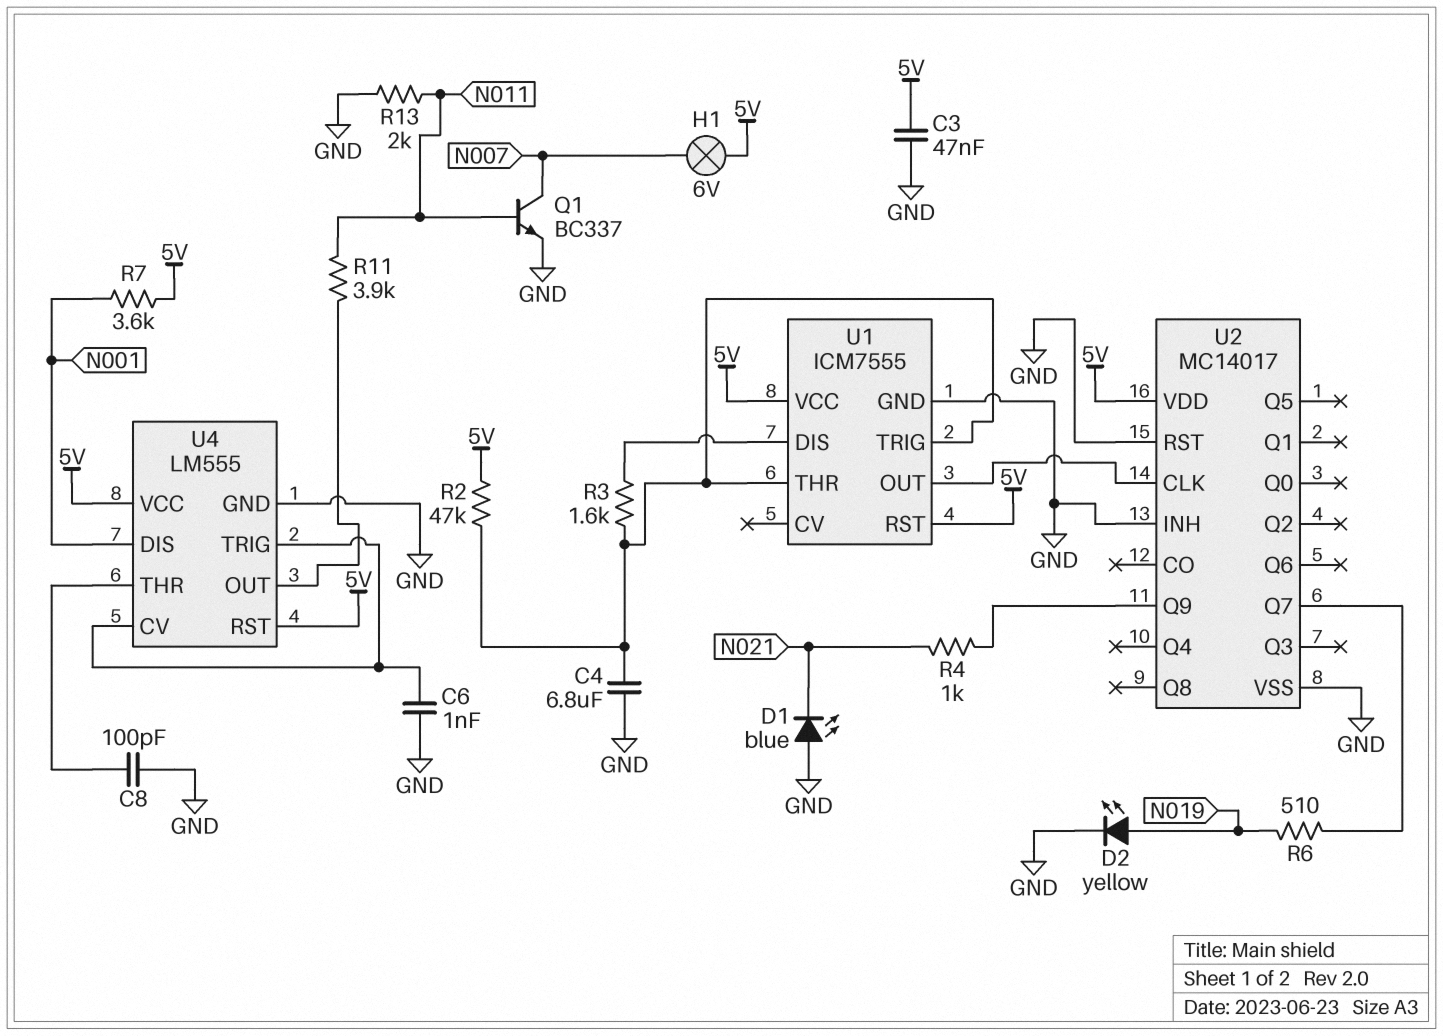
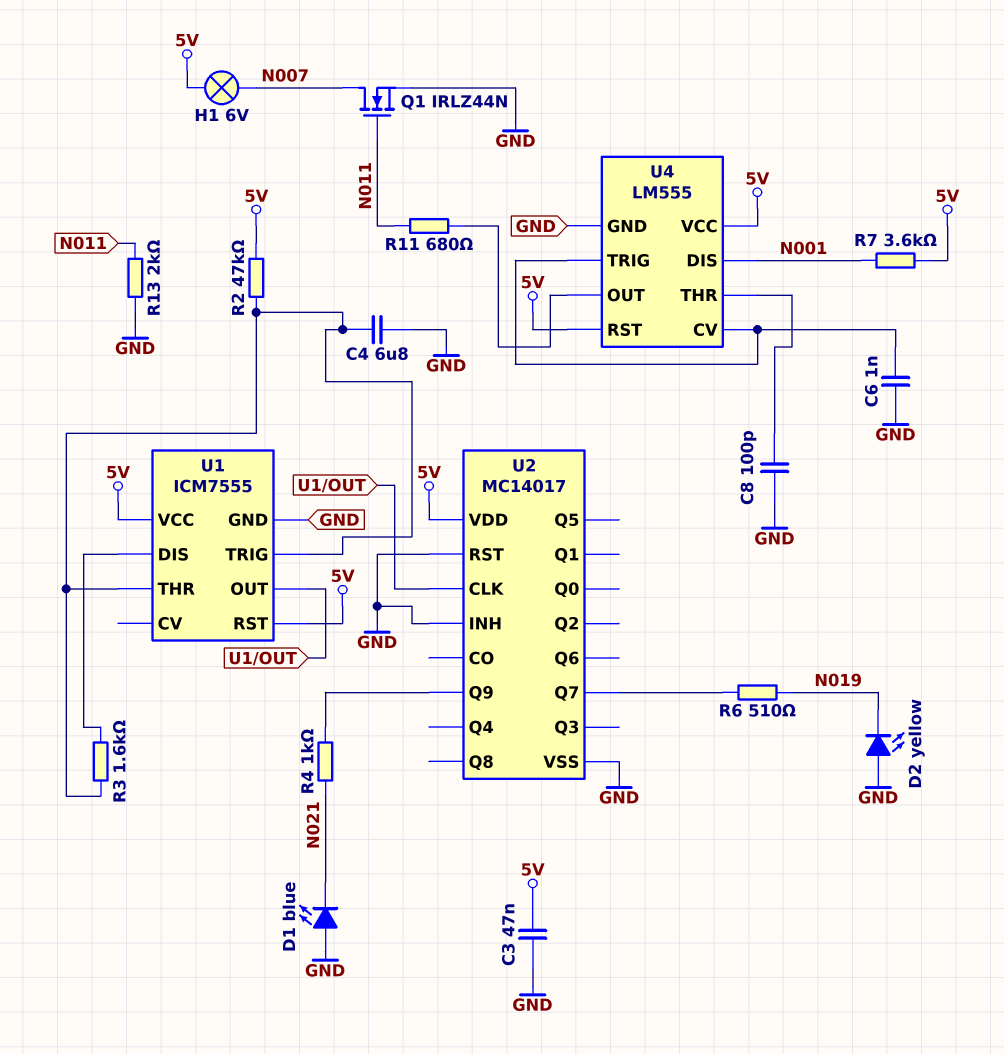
D2: LED yellow (A N019, K GND) -> LED yellow (A GND, K N019)
Q1: NPN BC337 (B N011, C N007, E GND) -> NMOS IRLZ44N (G N011, D N007, S GND)
R11: 3.9k (N011, U4/OUT) -> 680 (N011, U4/OUT)

